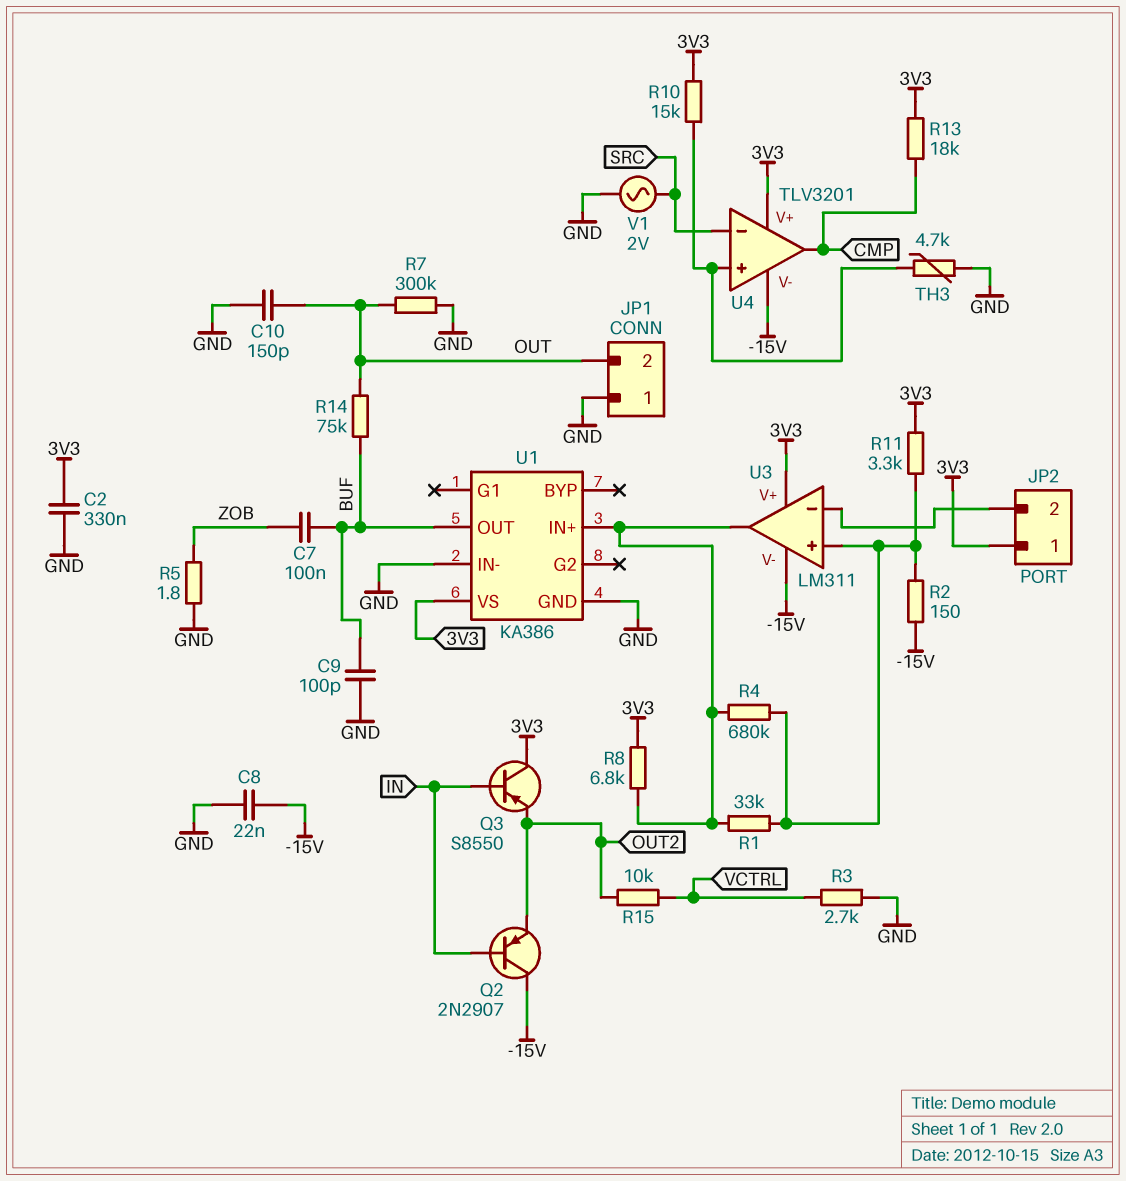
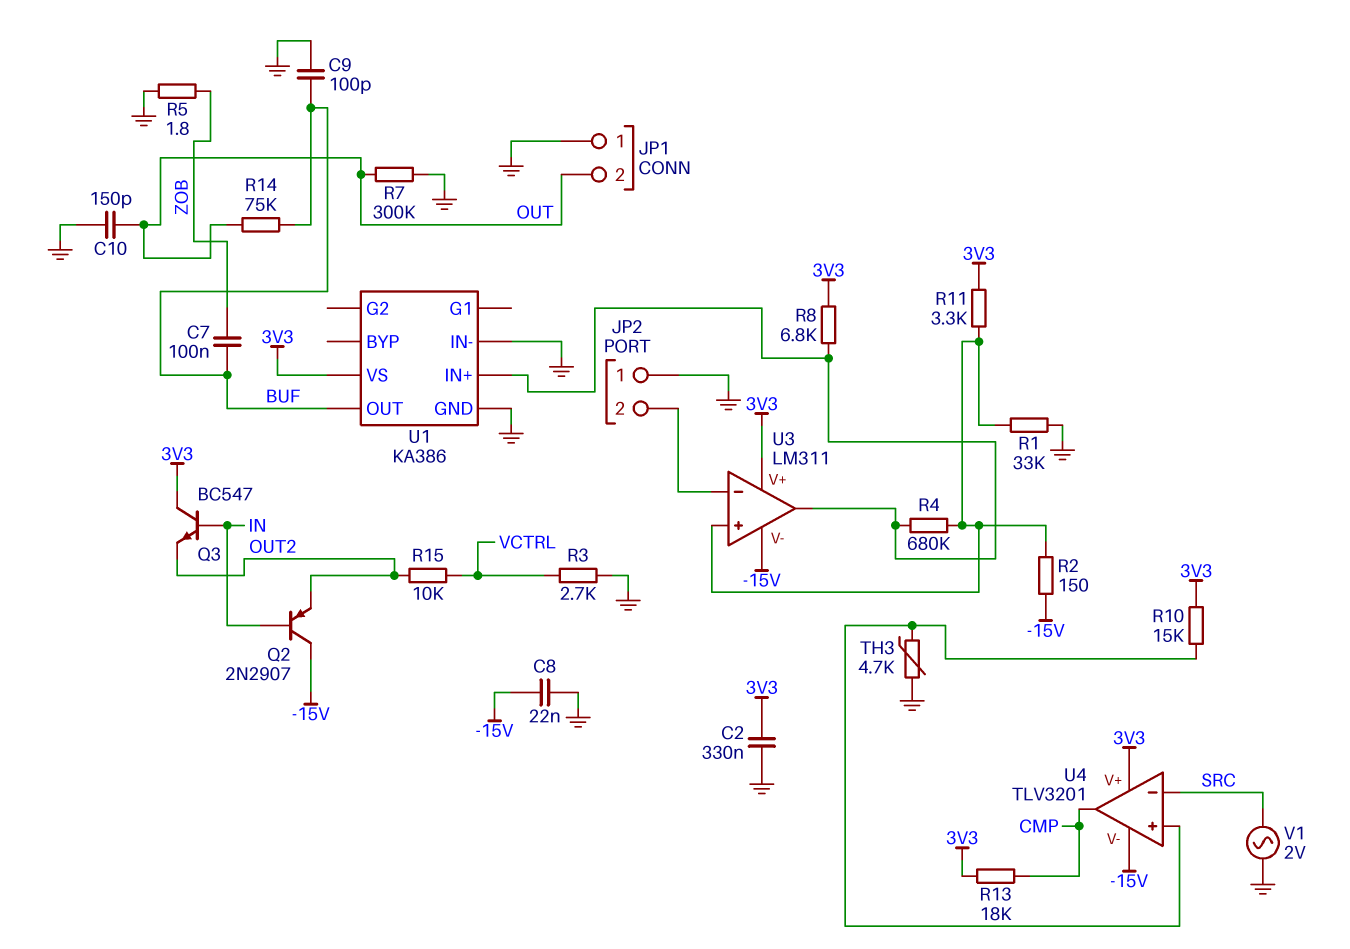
JP2 pin 1: 3V3 -> GND
Q3: PNP S8550 (B IN, C 3V3, E OUT2) -> NPN BC547 (B IN, C 3V3, E OUT2)
R1: 33k (U1/IN+, U3/in+) -> 33k (GND, U3/in+)

